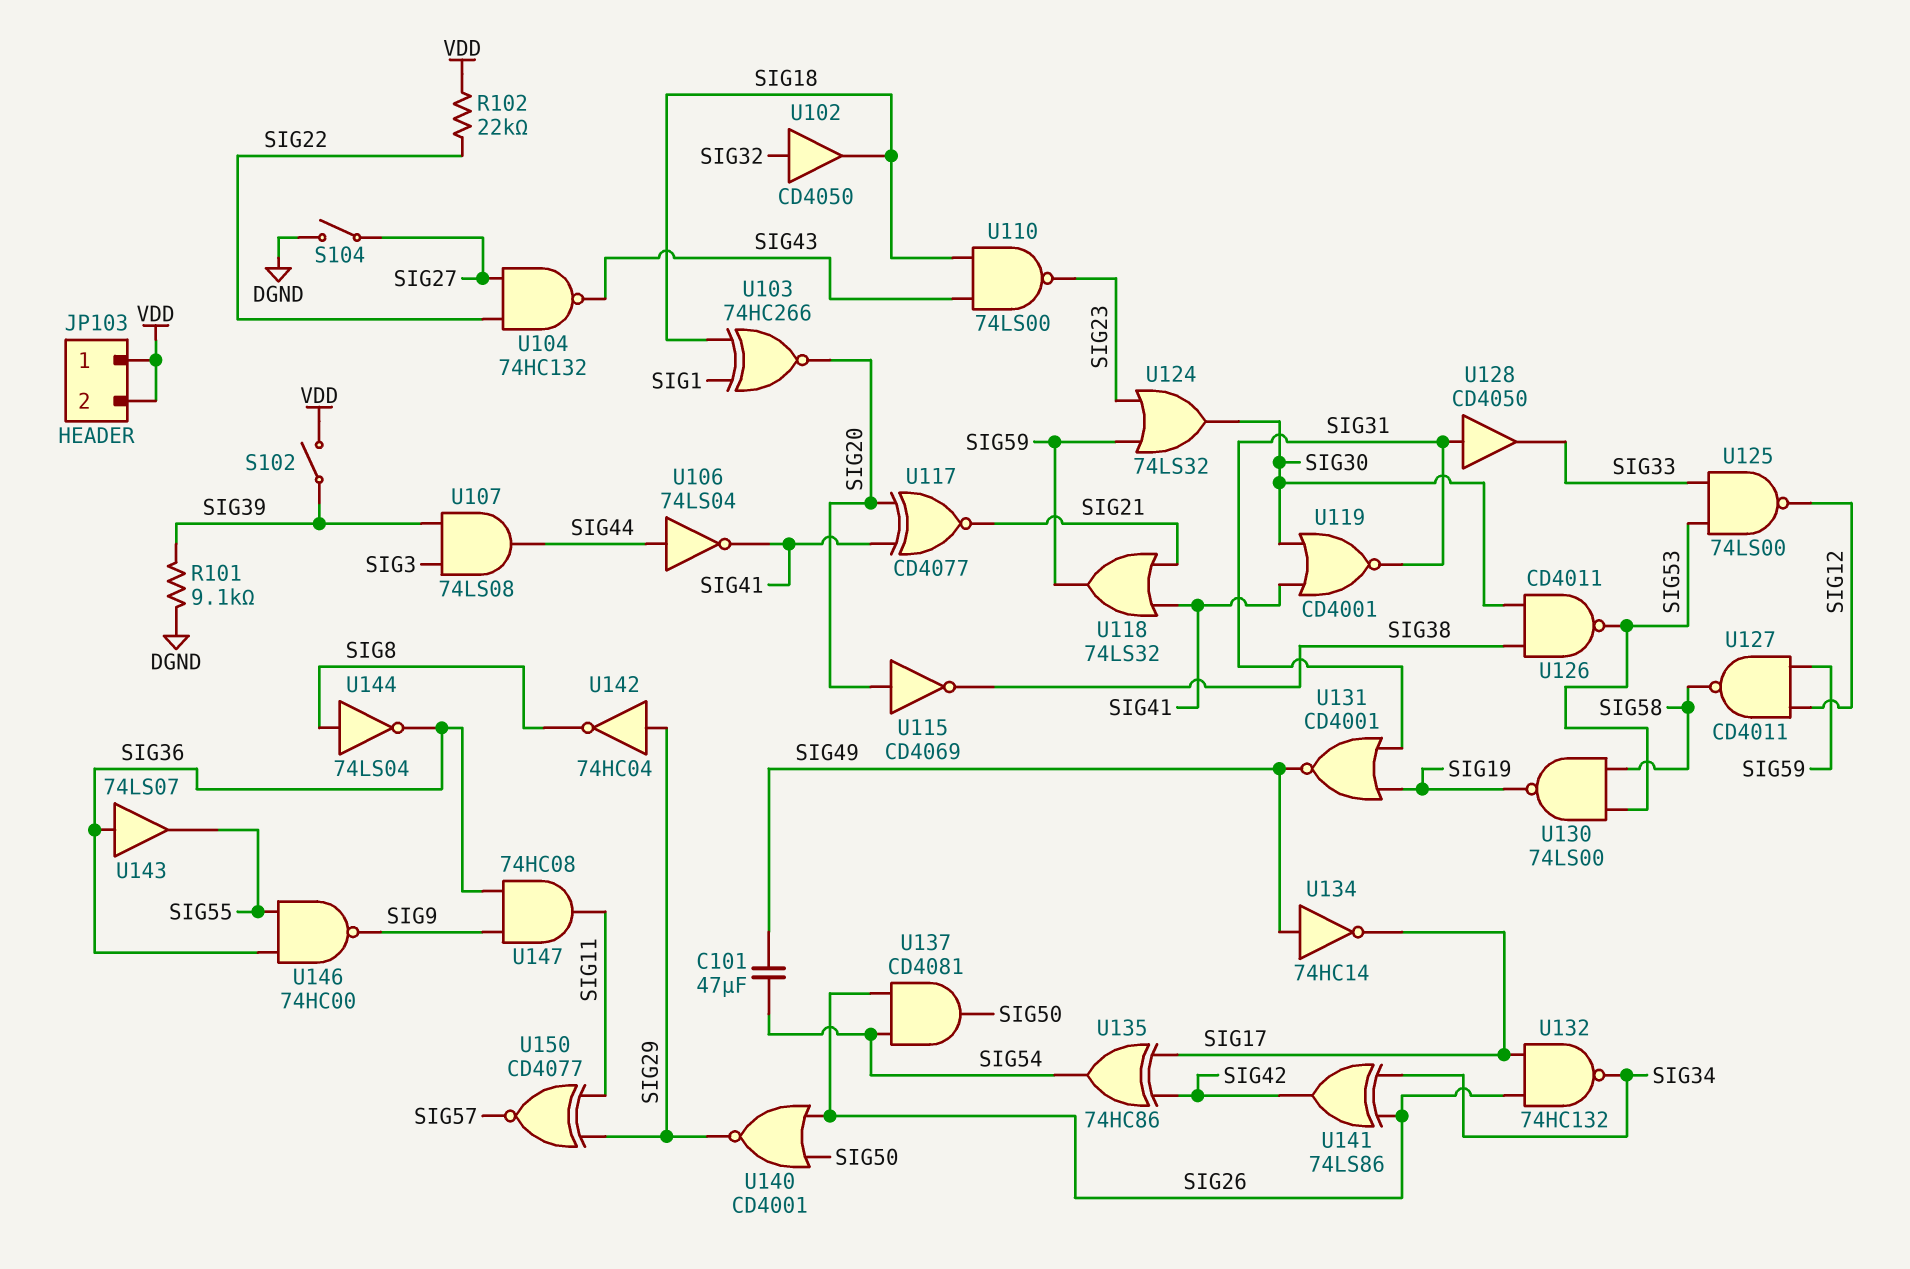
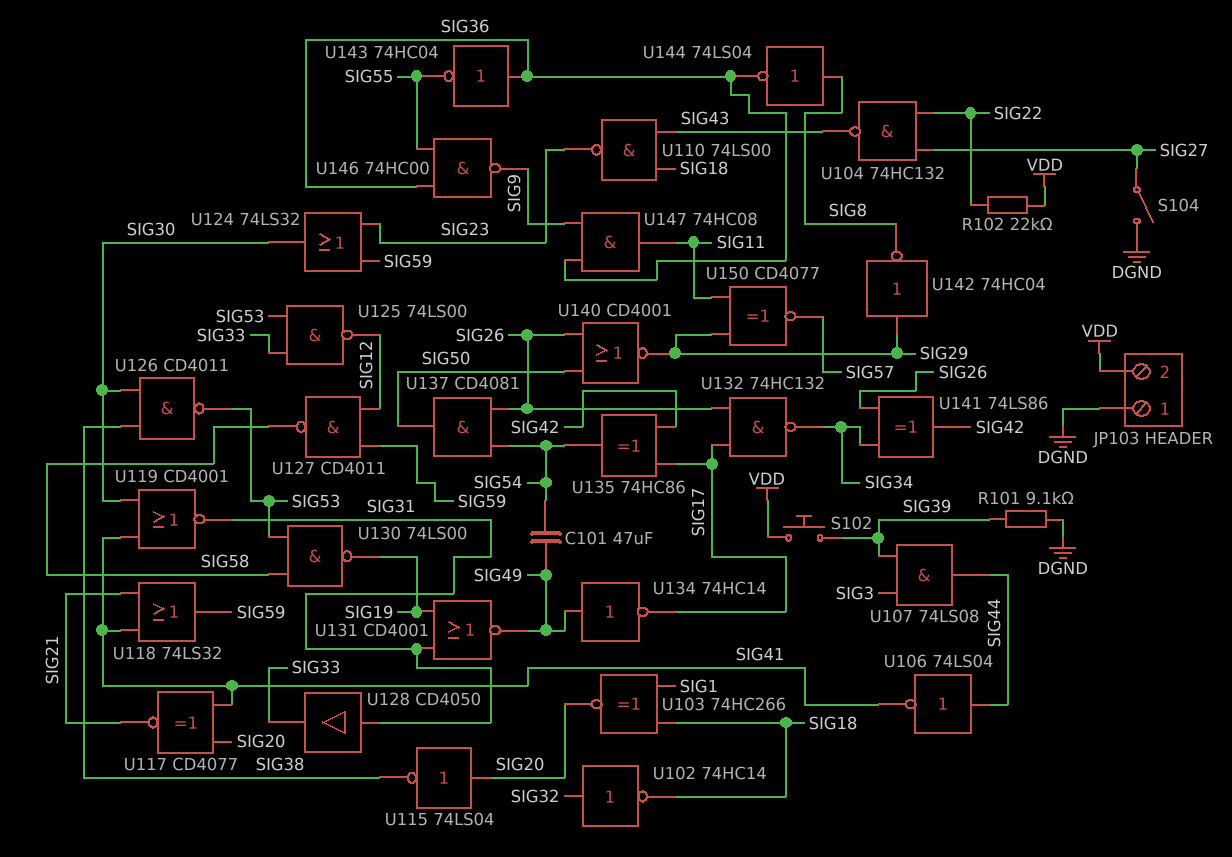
JP103 pin 1: VDD -> DGND
S102: switch (SIG39, VDD) -> button (SIG39, VDD)
U102: buffer CD4050 (in SIG32, out SIG18) -> NOT 74HC14 (in SIG32, out SIG18)
U115: NOT CD4069 (in SIG20, out SIG38) -> NOT 74LS04 (in SIG20, out SIG38)
U143: buffer 74LS07 (in SIG36, out SIG55) -> NOT 74HC04 (in SIG36, out SIG55)

